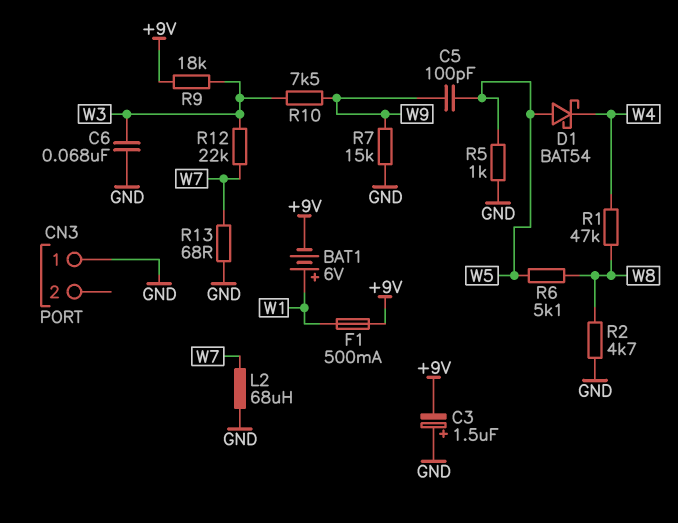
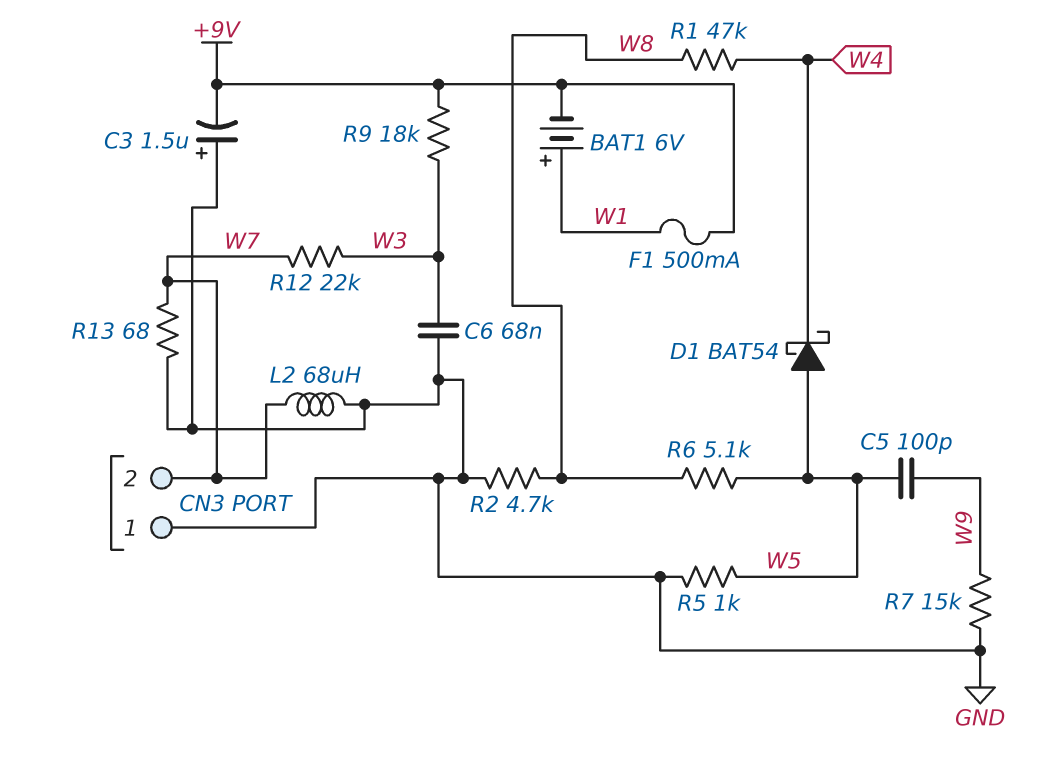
CN3 pin 2: none -> W7
R10: 7.5k (W3, W9) -> none

